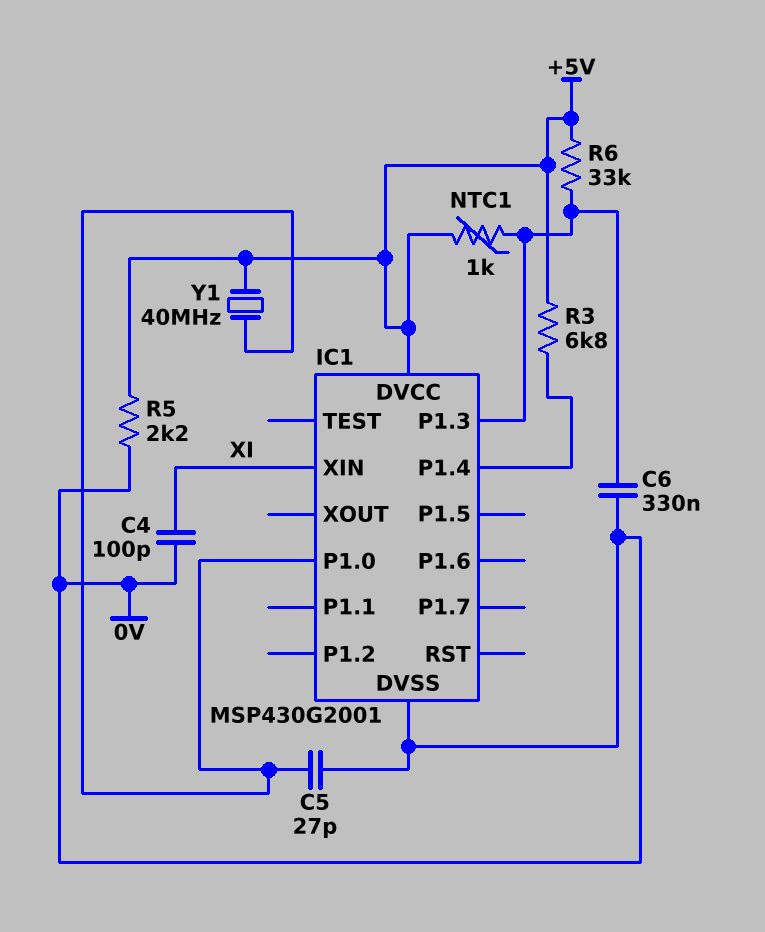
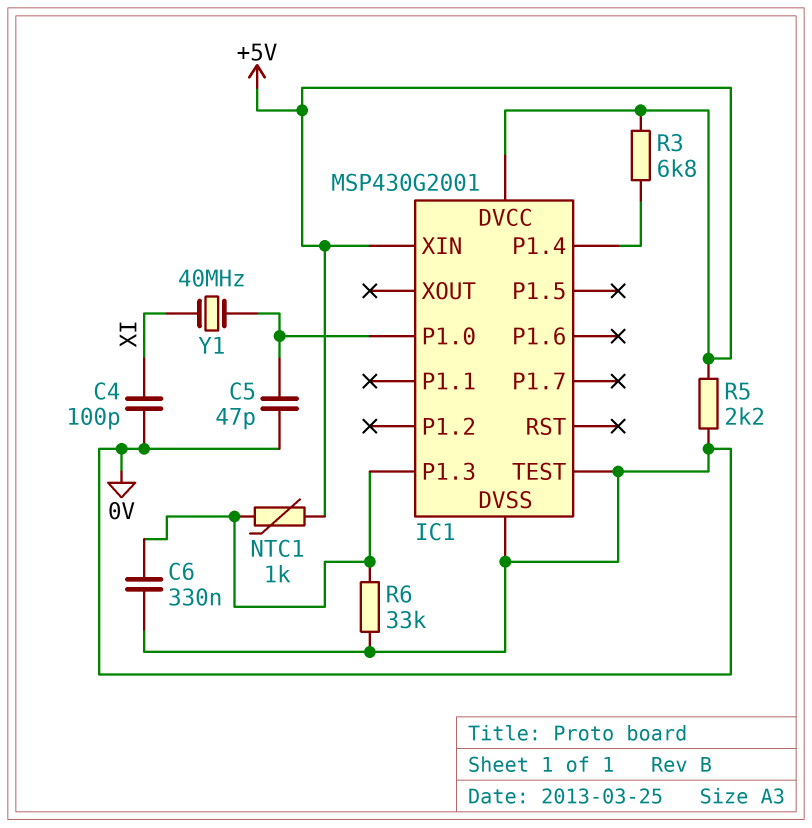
C5: 27pF (0V, IC1/P1.0) -> 47pF (0V, IC1/P1.0)
IC1 pin TEST: none -> 0V
IC1 pin XIN: XI -> +5V
R6: 33k (+5V, IC1/P1.3) -> 33k (0V, IC1/P1.3)
Y1: 40MHz (+5V, IC1/P1.0) -> 40MHz (IC1/P1.0, XI)

